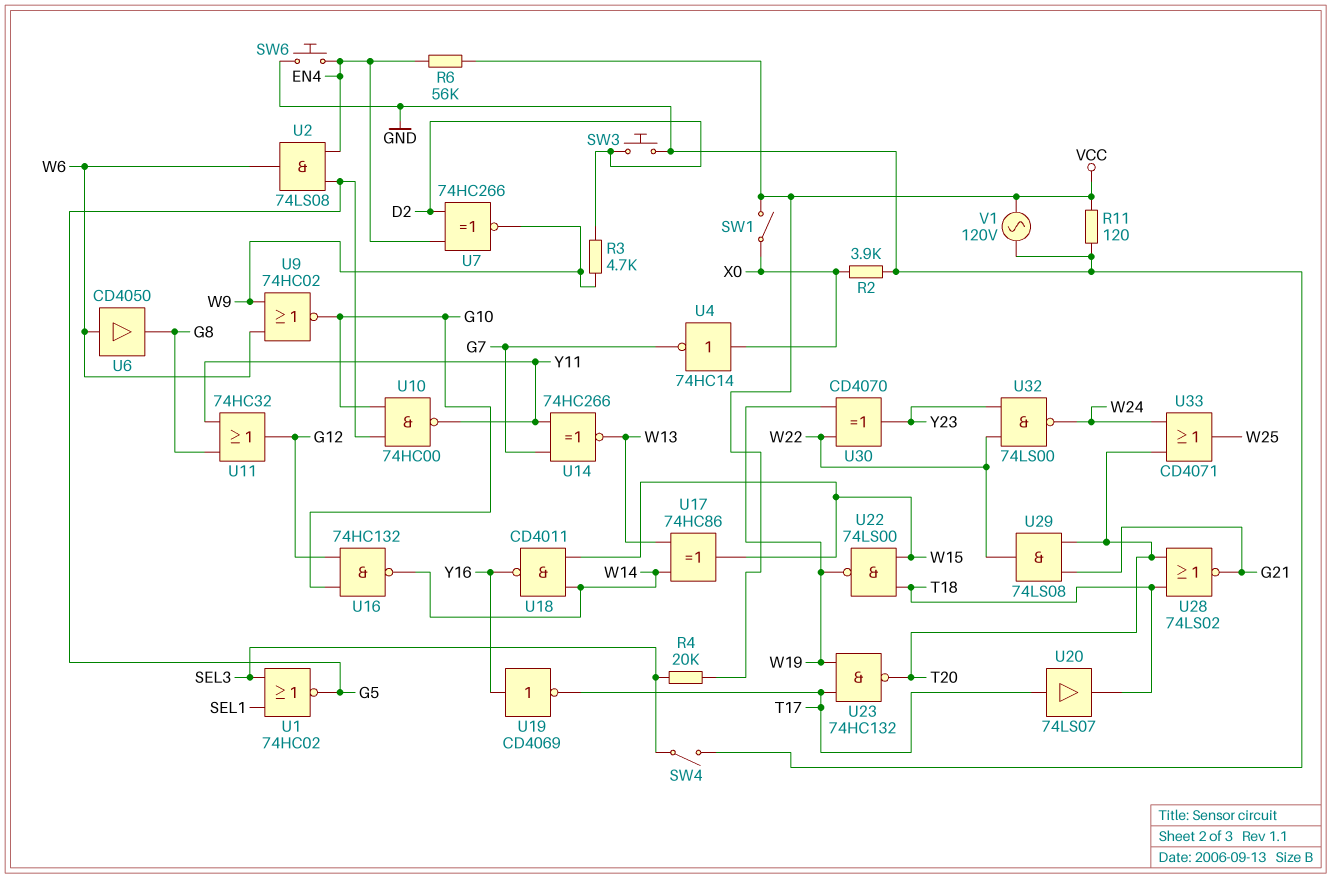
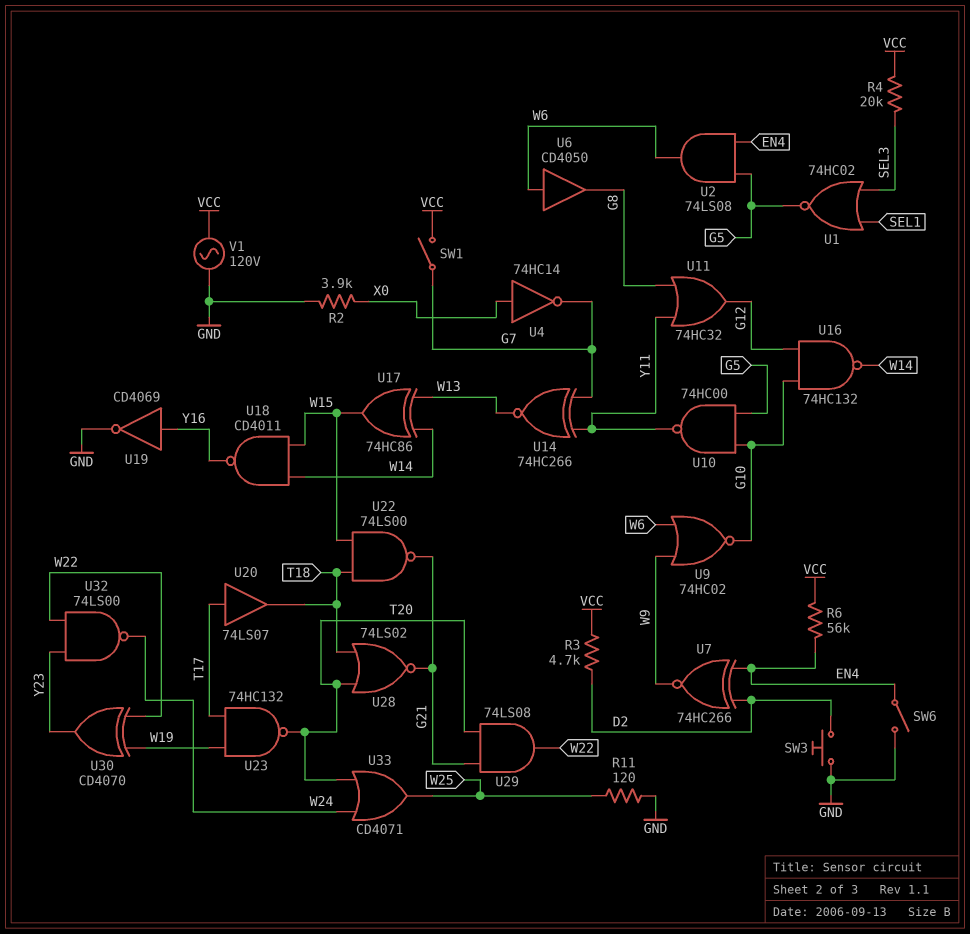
R3: 4.7k (D2, W9) -> 4.7k (D2, VCC)
R11: 120 (GND, VCC) -> 120 (GND, W25)
SW1: switch (VCC, X0) -> switch (G7, VCC)
SW4: switch (GND, SEL3) -> none
SW6: button (EN4, GND) -> switch (EN4, GND)
U19: NOT CD4069 (in Y16, out T17) -> NOT CD4069 (in Y16, out GND)
U22: NAND 74LS00 (in T18, in W15, out W19) -> NAND 74LS00 (in T18, in W15, out G21)

